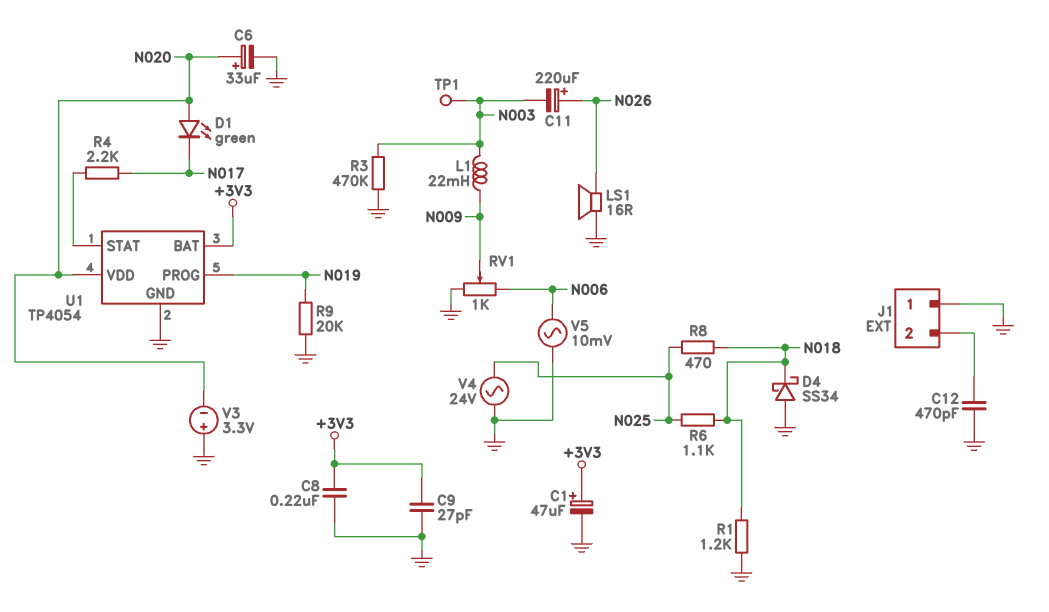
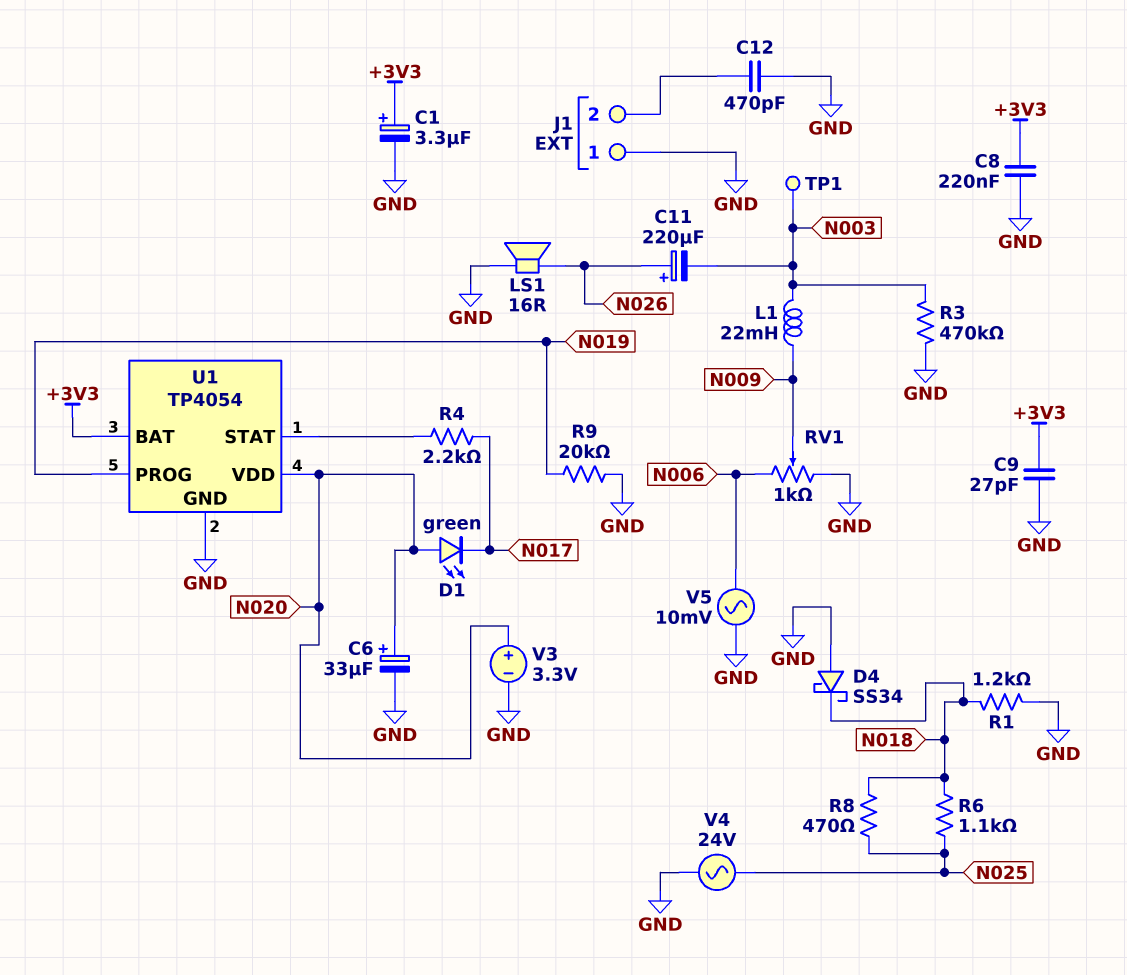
C1: 47uF (plus +3V3, minus GND) -> 3.3uF (plus +3V3, minus GND)
V3: 3.3V (plus GND, minus N020) -> 3.3V (plus N020, minus GND)

